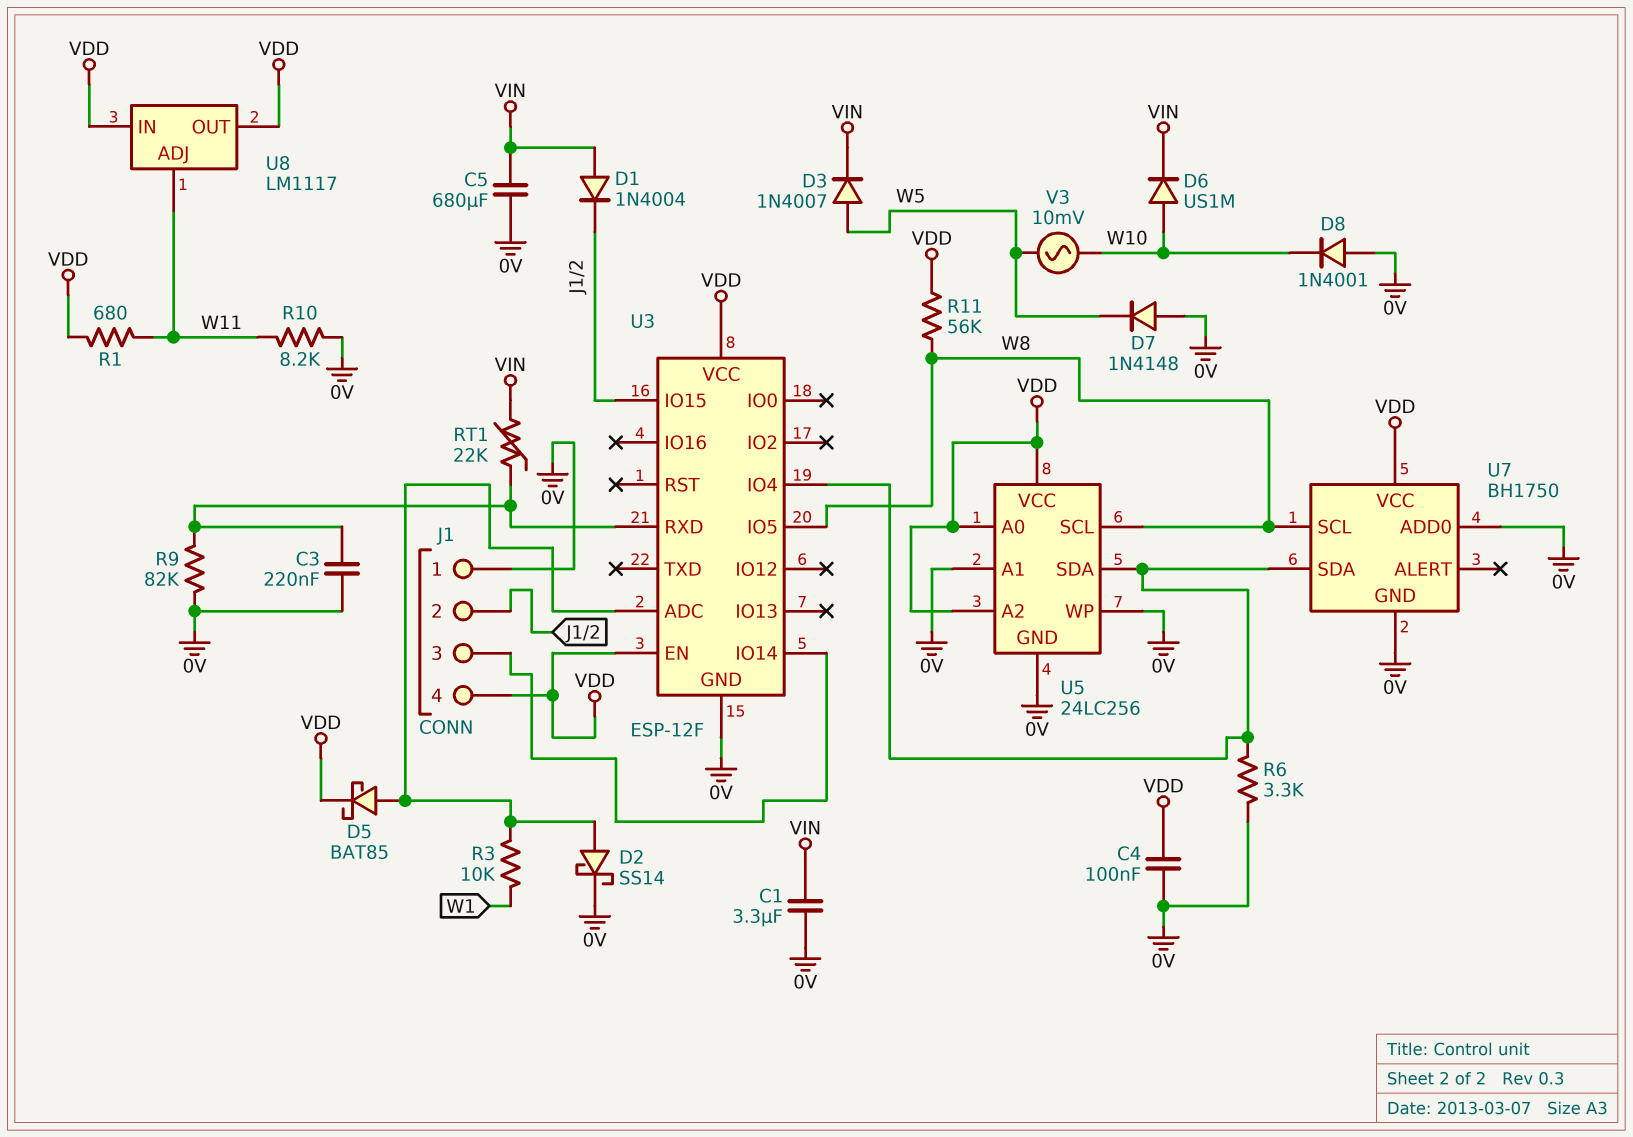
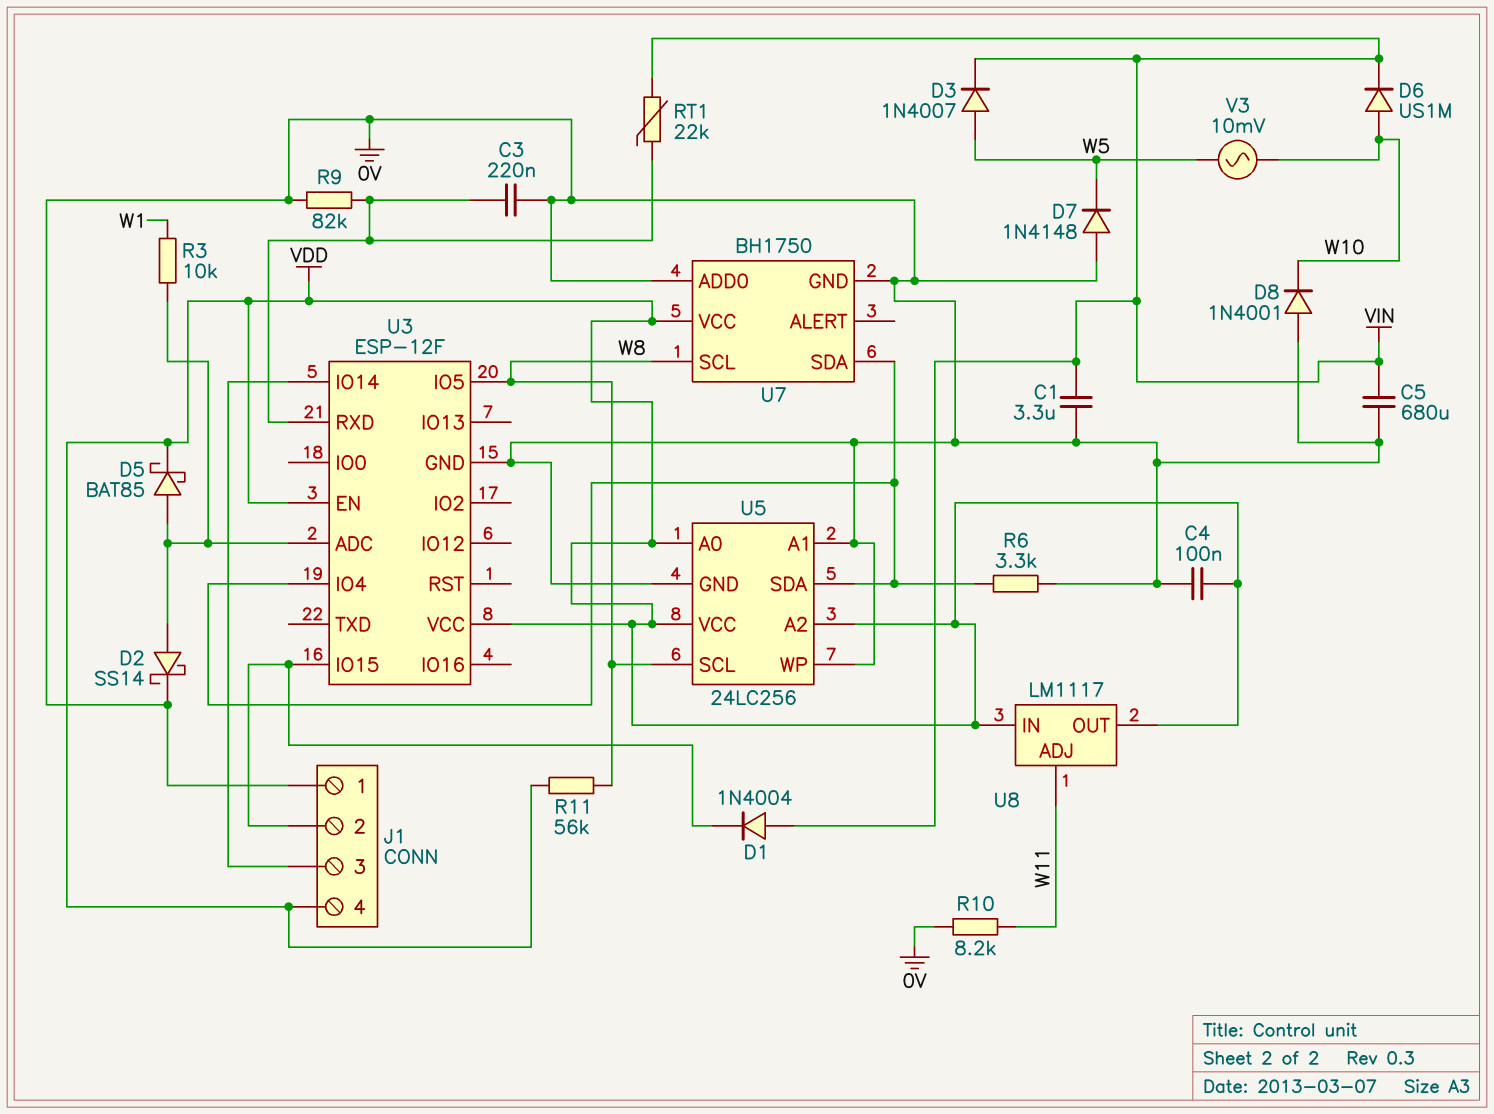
R1: 680 (VDD, W11) -> none

